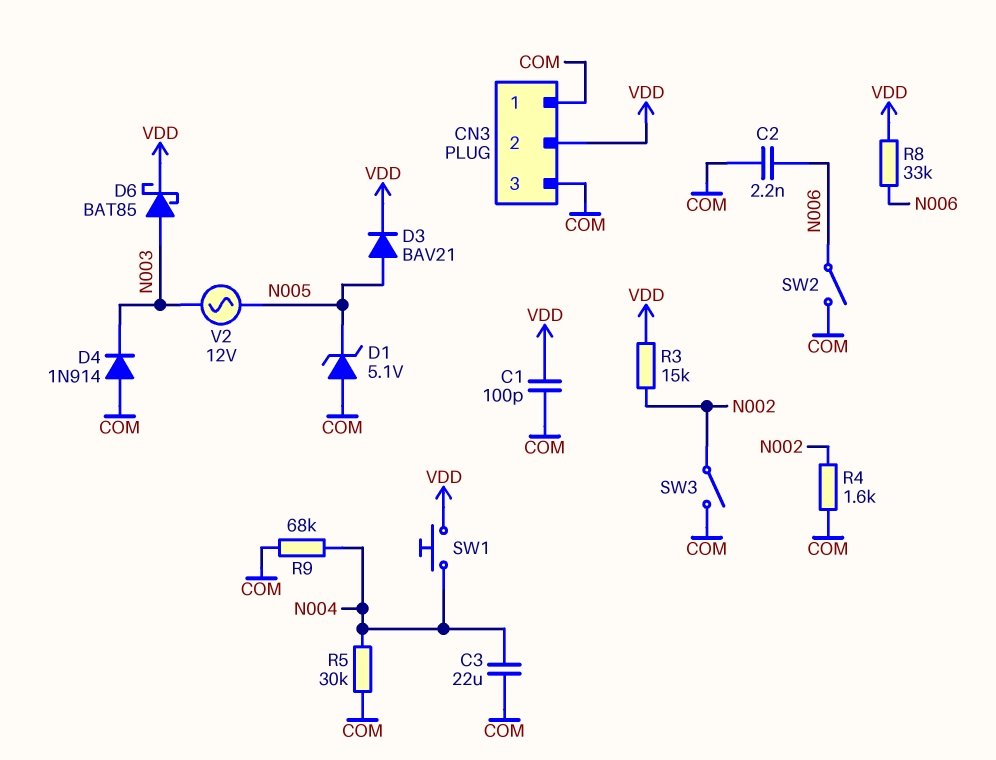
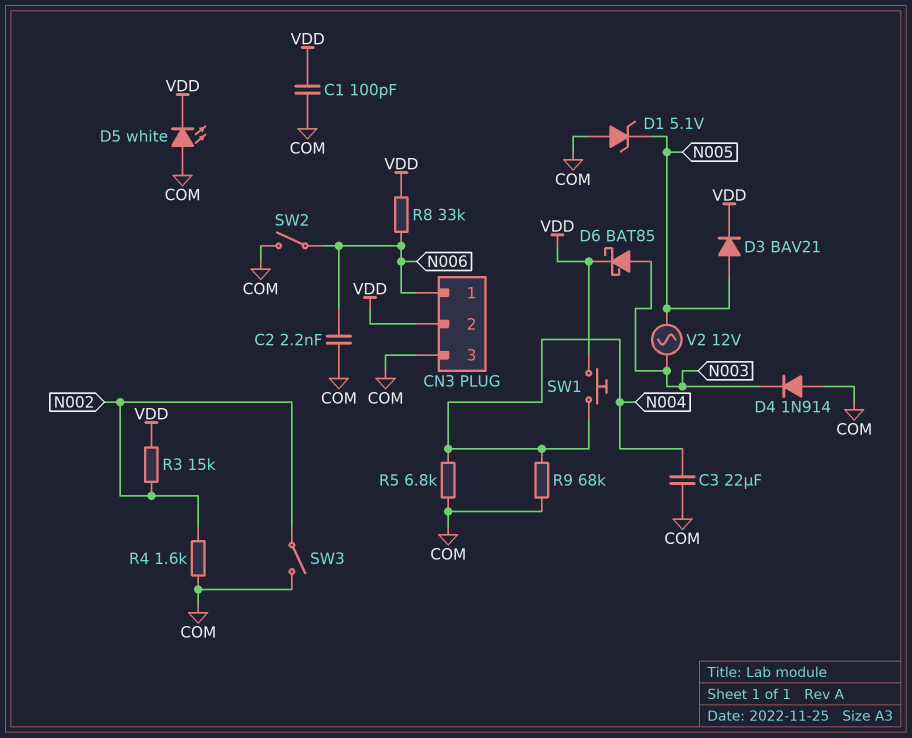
CN3 pin 1: COM -> N006
D5: none -> LED white (A COM, K VDD)
R5: 30k (COM, N004) -> 6.8k (COM, N004)

